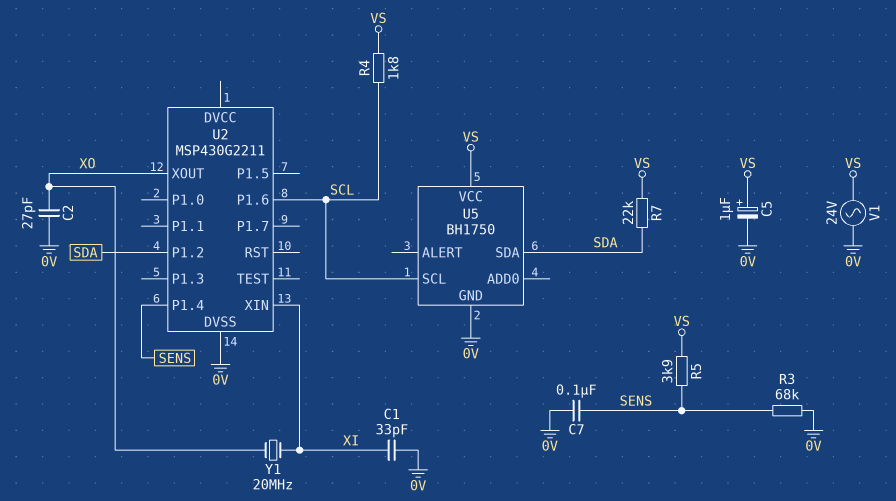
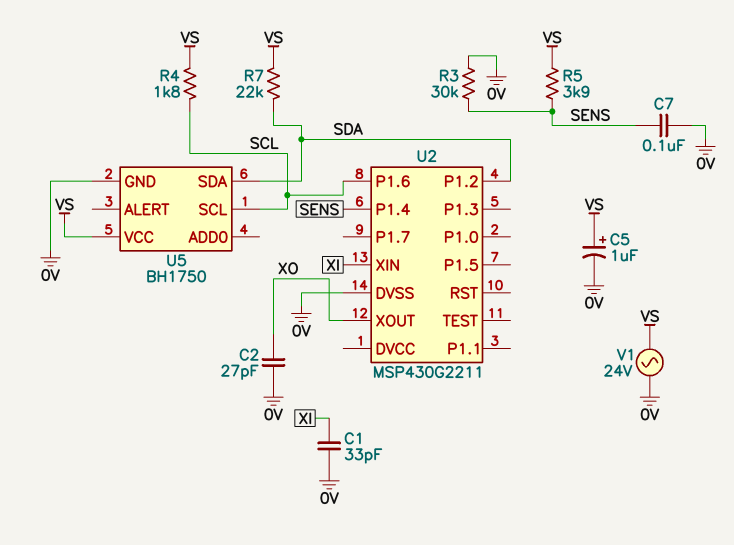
R3: 68k (0V, SENS) -> 30k (0V, SENS)
Y1: 20MHz (XI, XO) -> none

